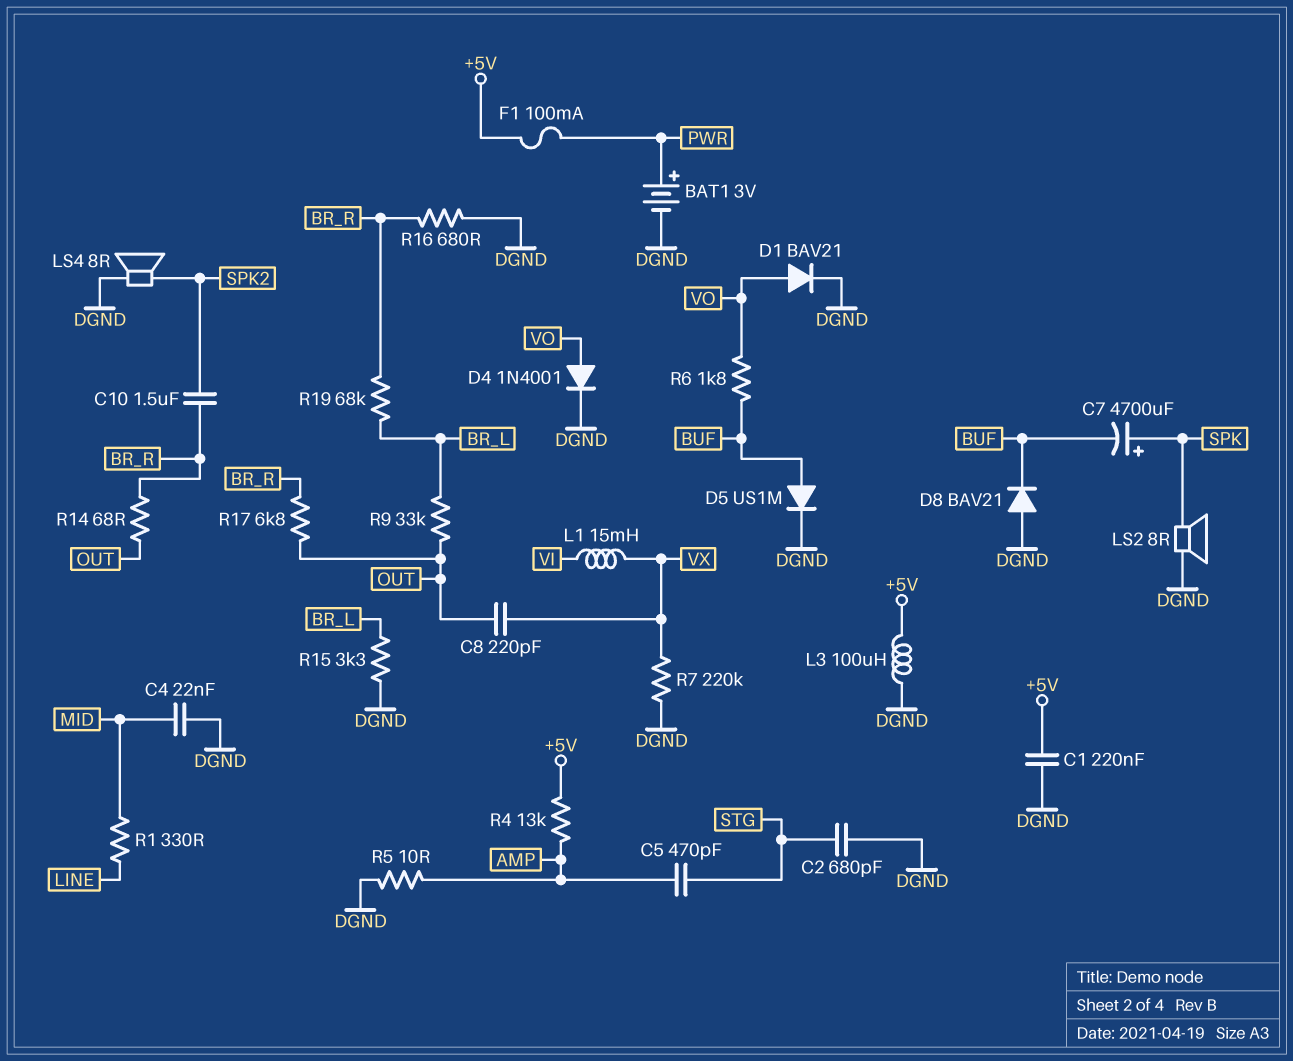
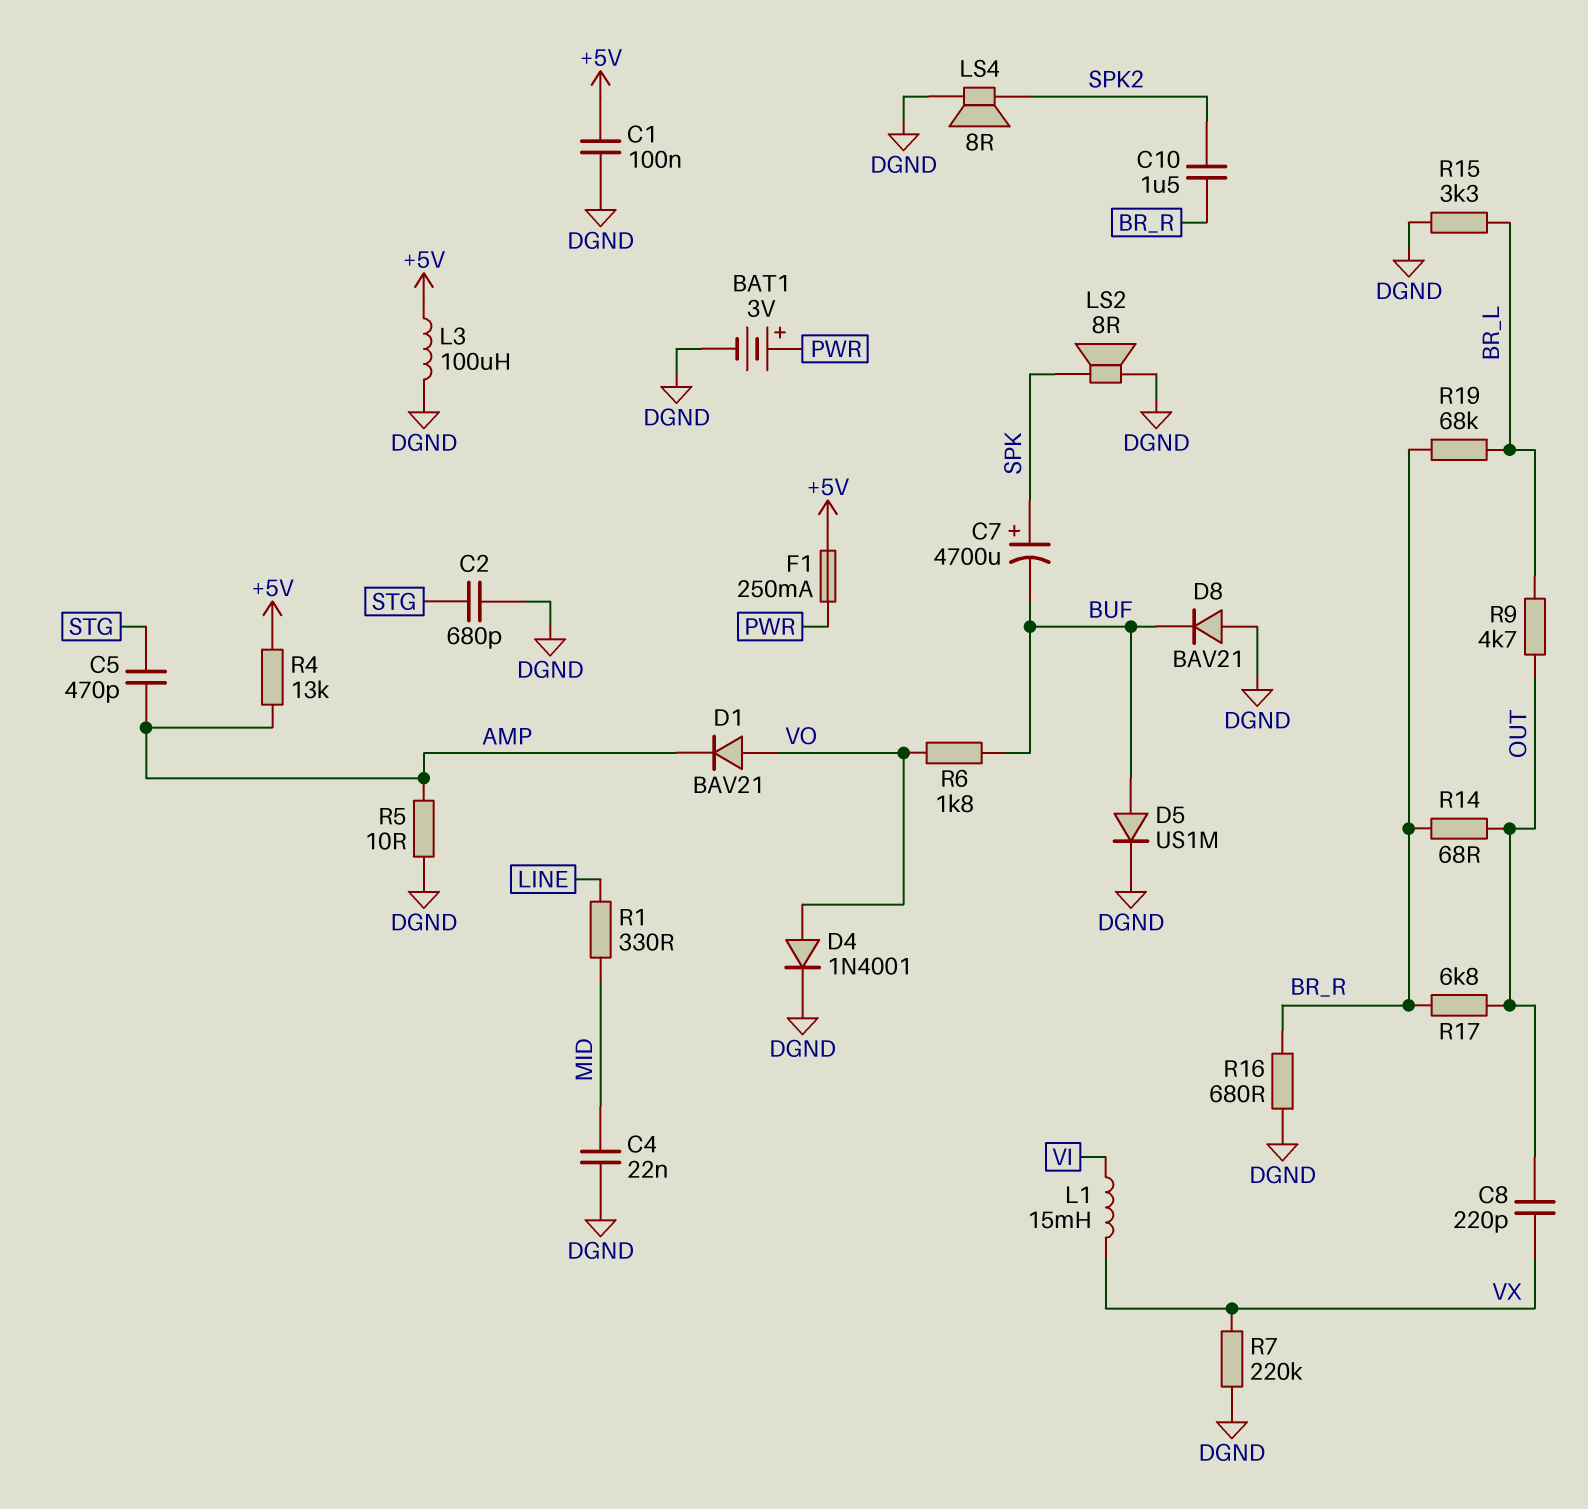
C1: 220nF (+5V, DGND) -> 100nF (+5V, DGND)
D1: diode BAV21 (A VO, K DGND) -> diode BAV21 (A VO, K AMP)
F1: 100mA (+5V, PWR) -> 250mA (+5V, PWR)
R9: 33k (BR_L, OUT) -> 4.7k (BR_L, OUT)

